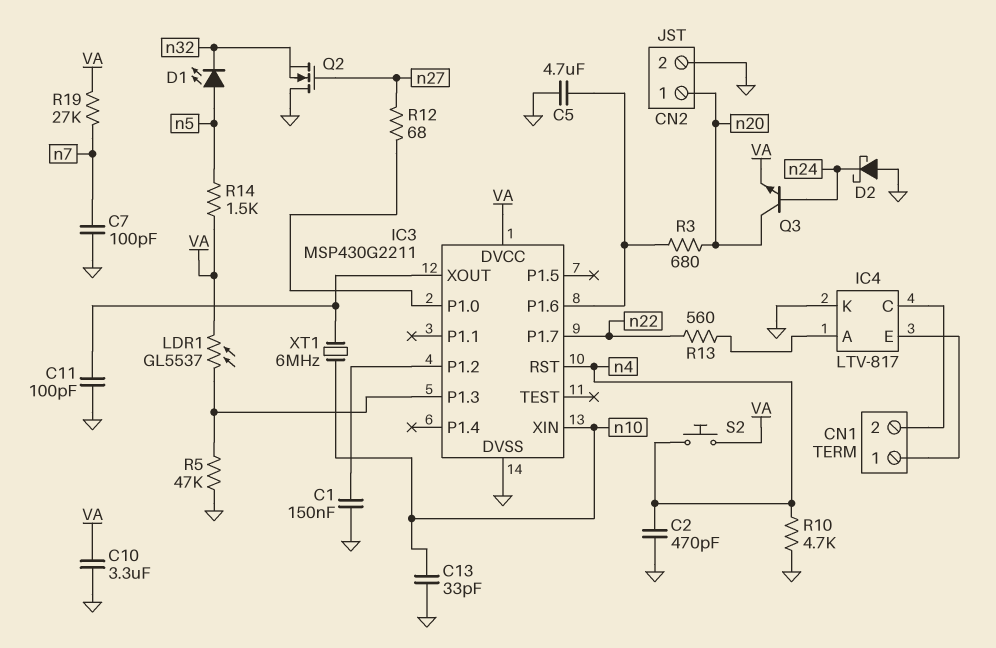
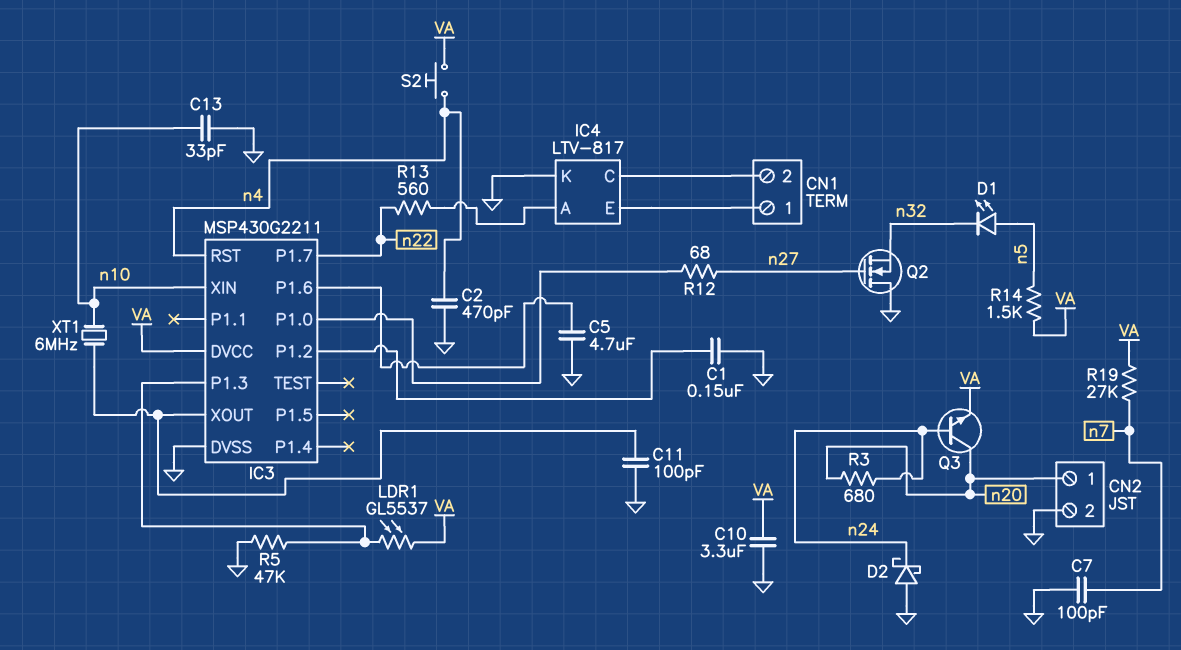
R3: 680 (IC3/P1.6, n20) -> 680 (n20, n24)
R10: 4.7k (GND, n4) -> none

